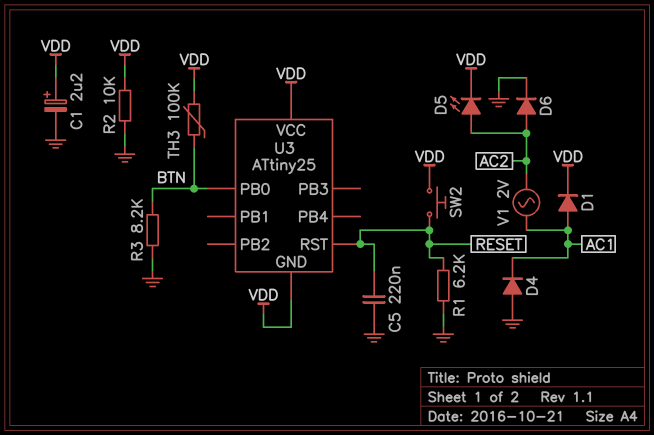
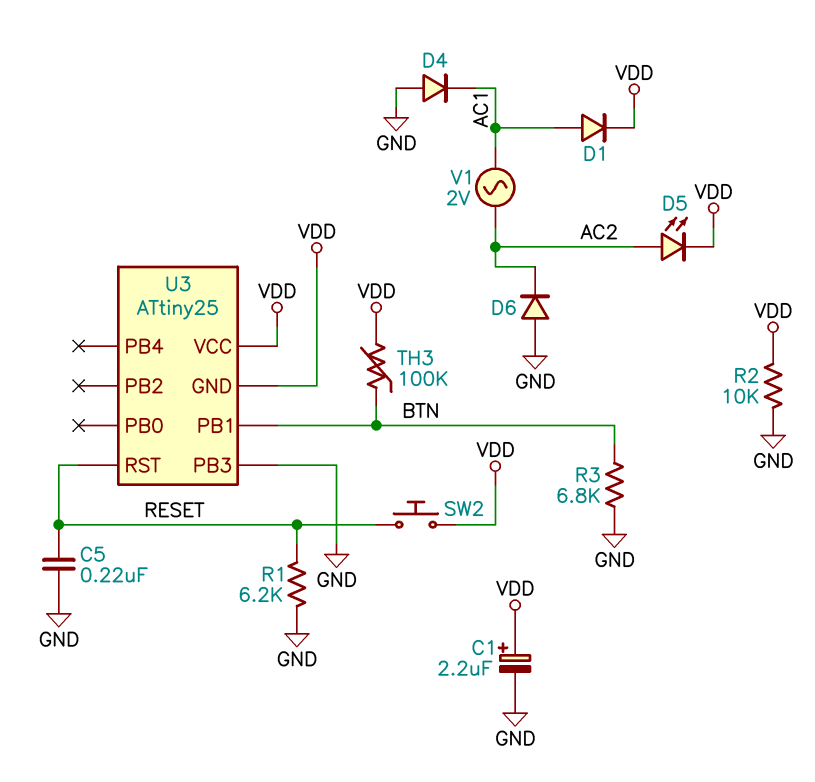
D6: diode (A AC2, K GND) -> diode (A GND, K AC2)
R3: 8.2k (BTN, GND) -> 6.8k (BTN, GND)
U3 pin PB0: BTN -> none
U3 pin PB1: none -> BTN
U3 pin PB3: none -> GND

